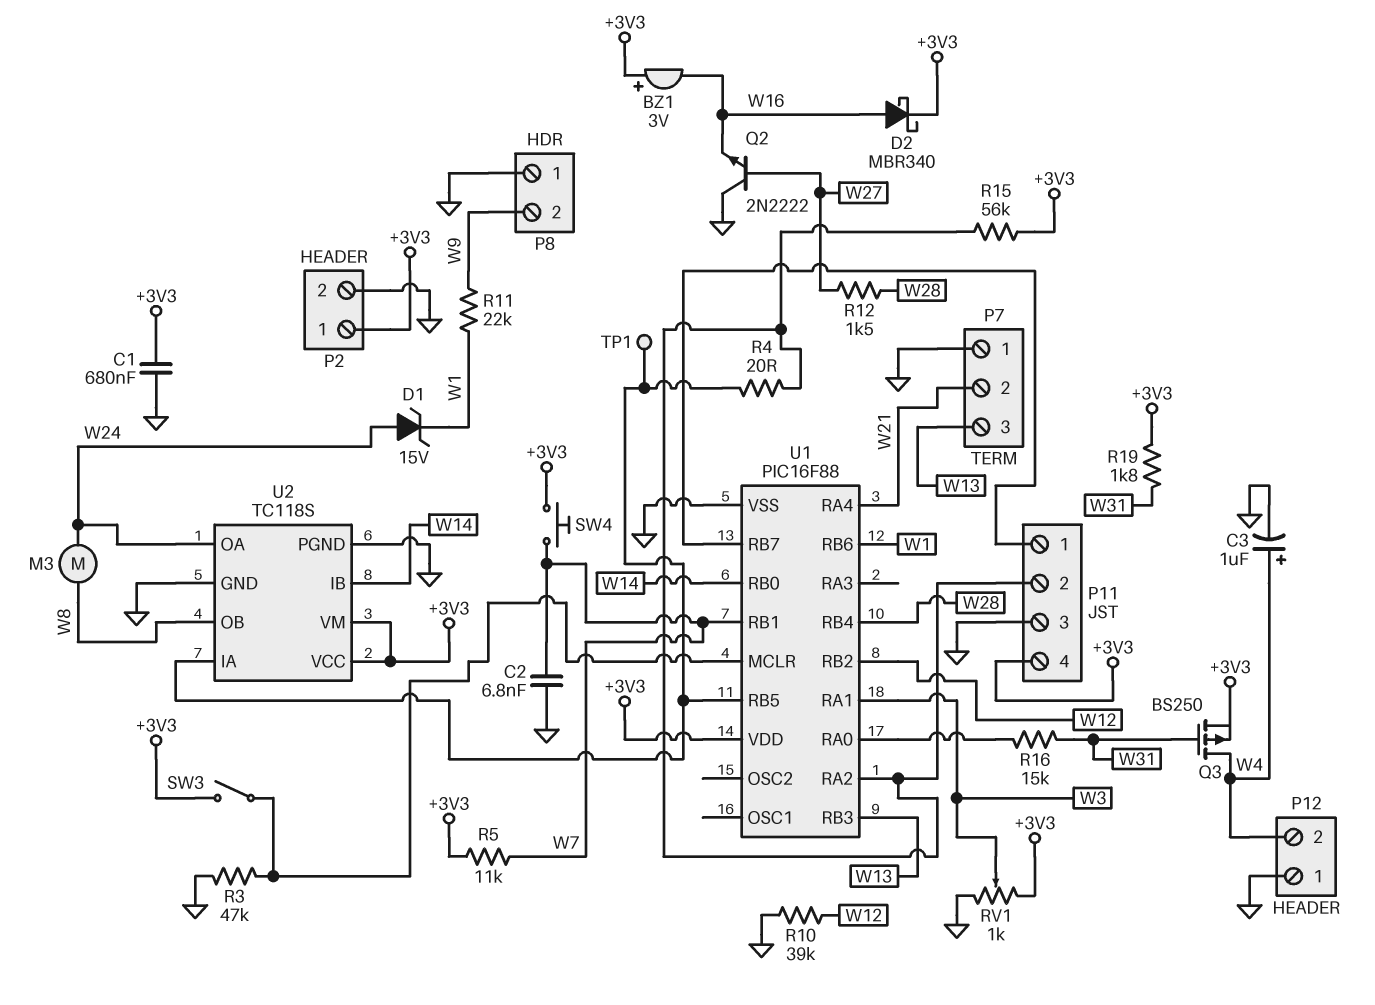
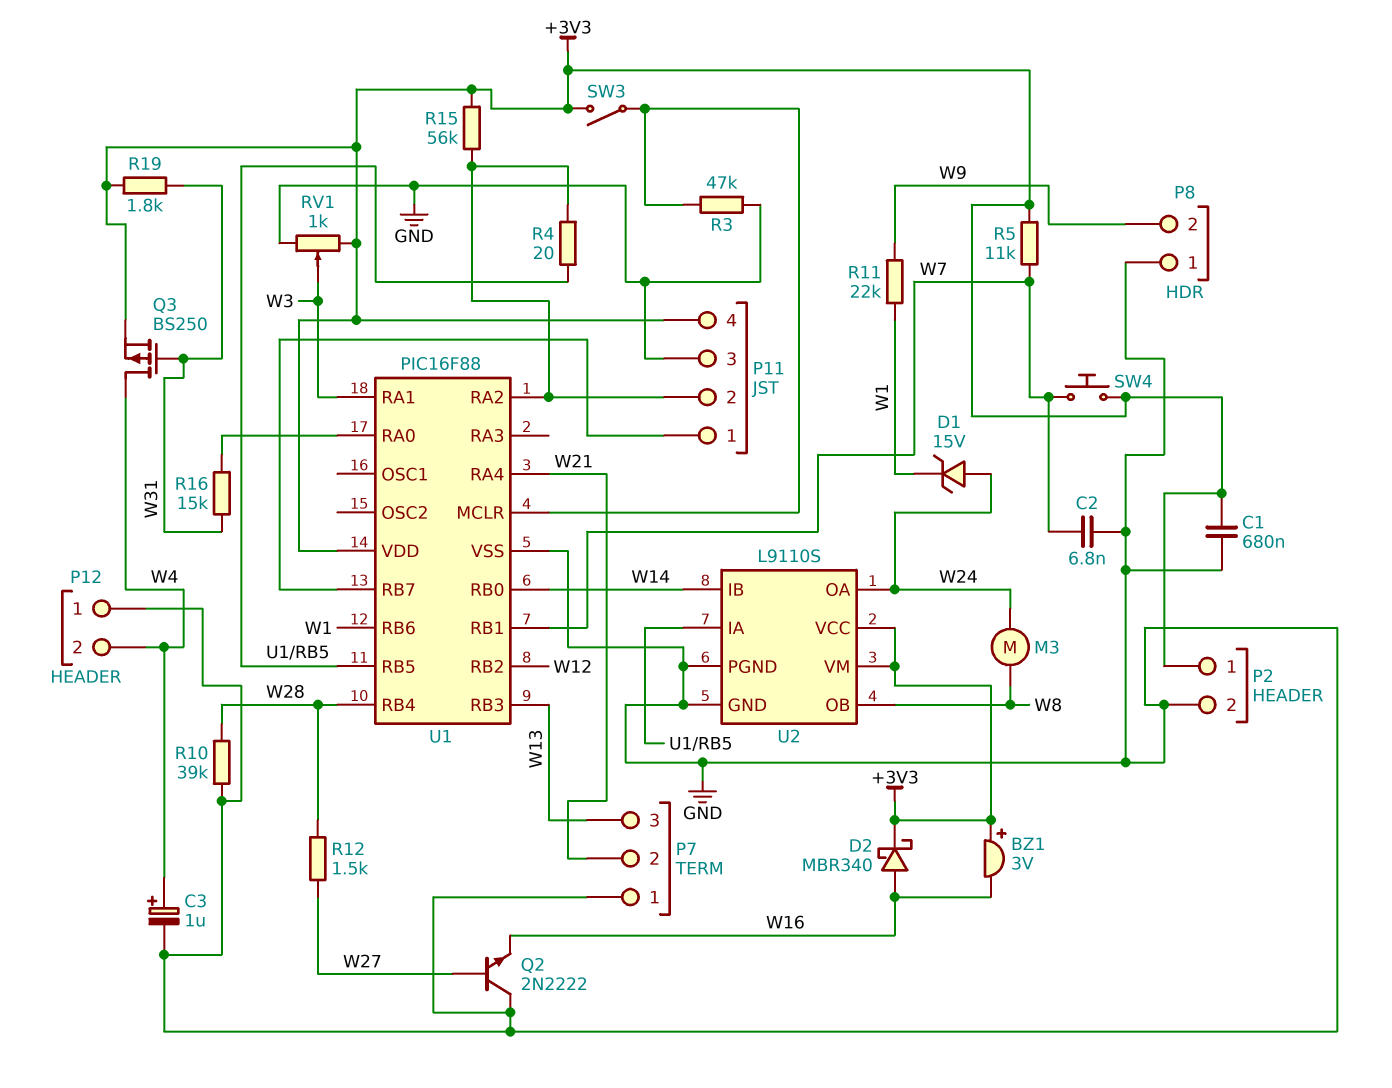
R10: 39k (GND, W12) -> 39k (GND, W28)
TP1: test point (U1/RB5) -> none
U2: TC118S -> L9110S

